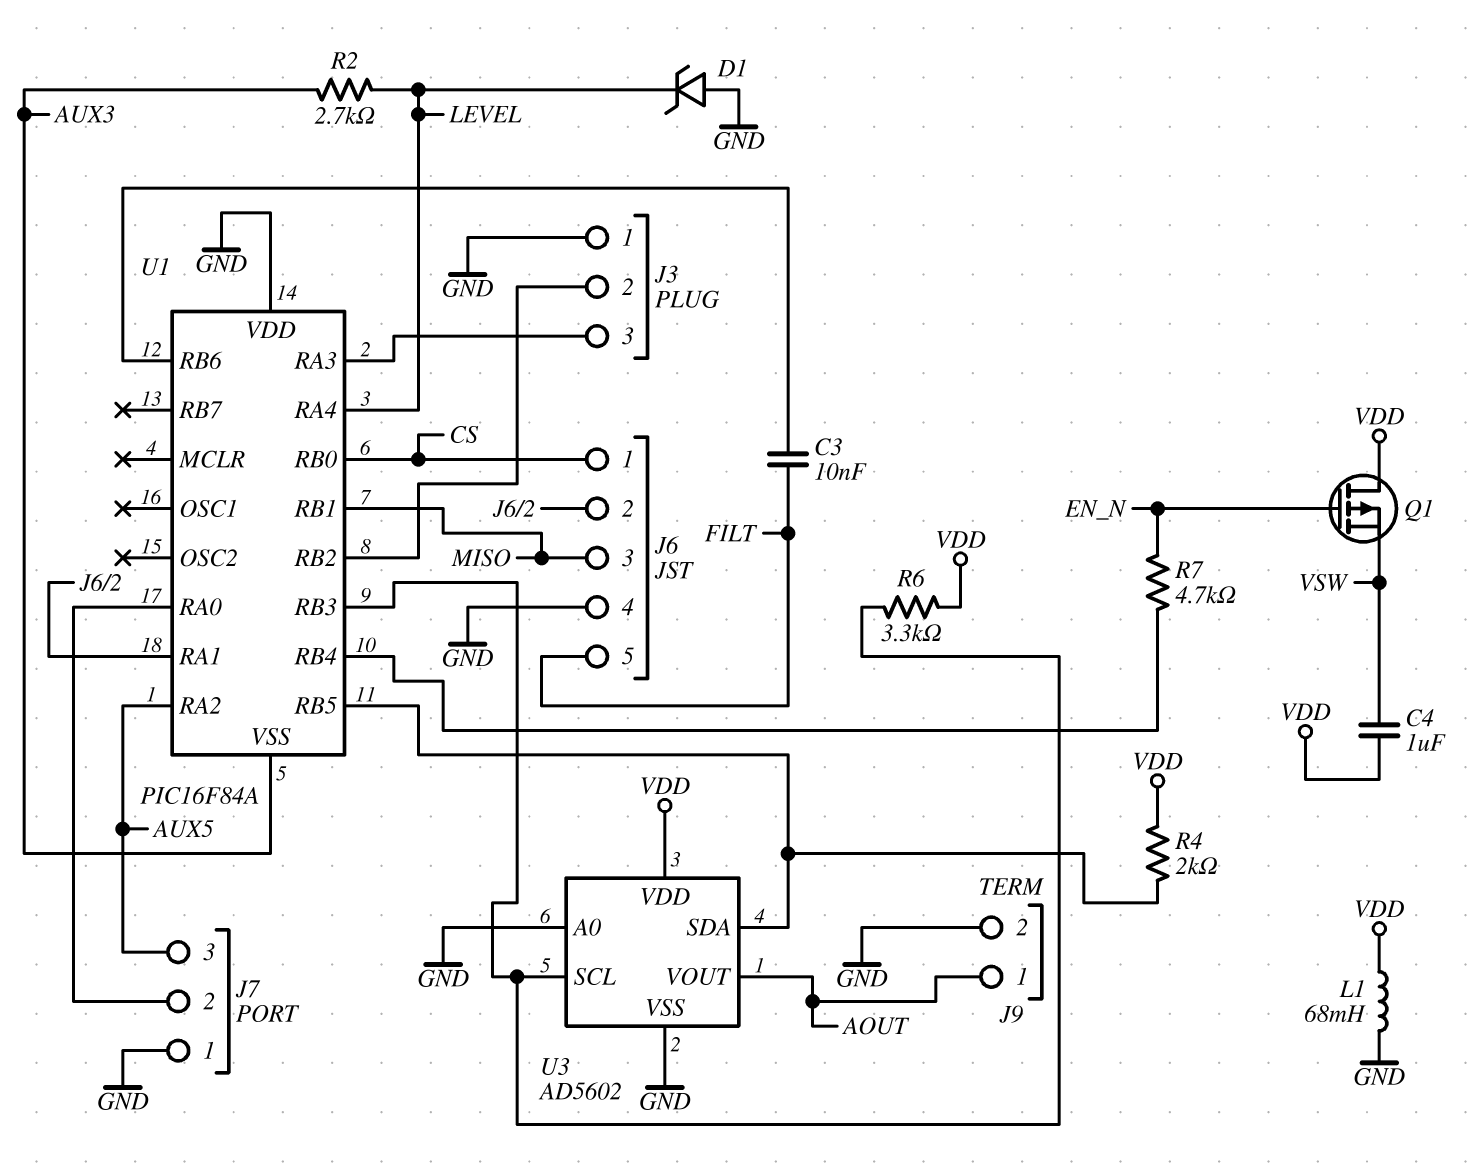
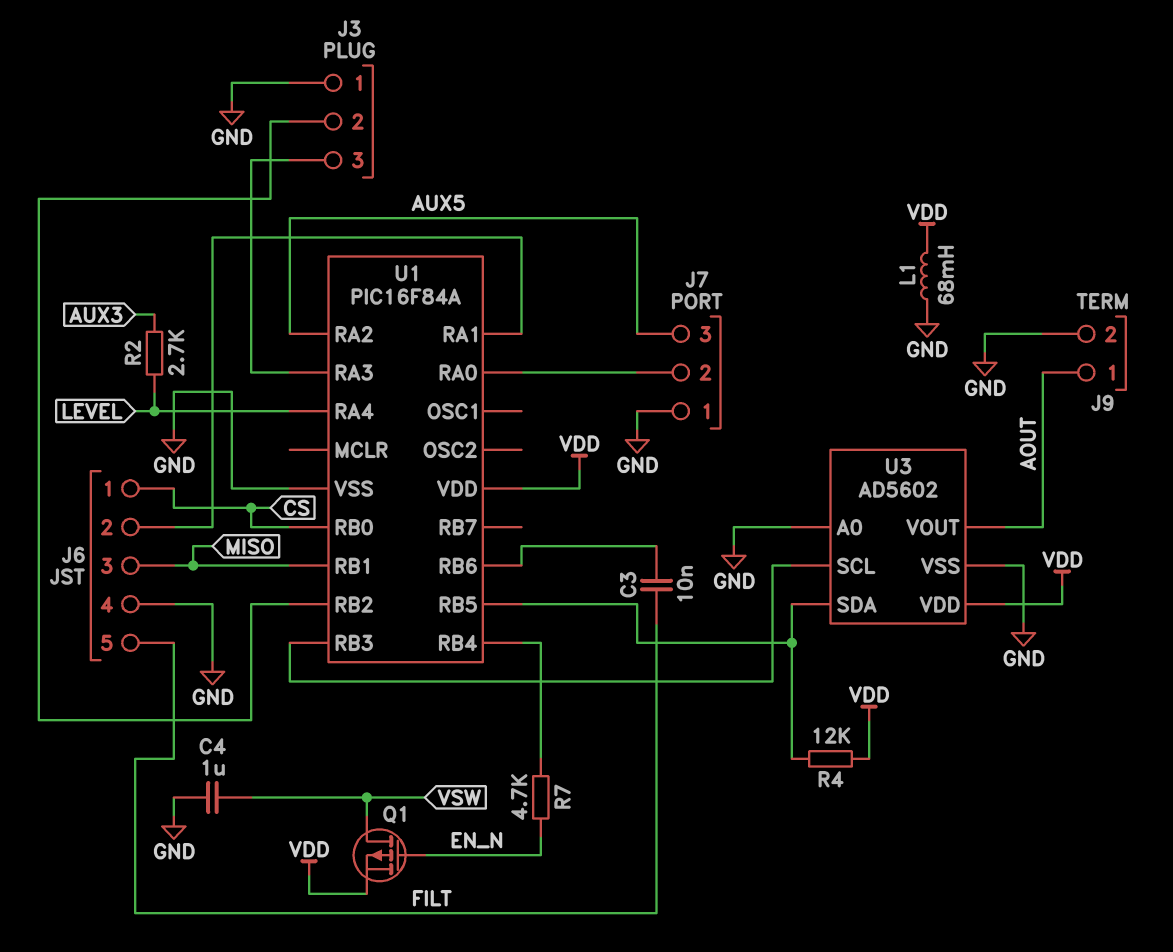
C4: 1uF (VDD, VSW) -> 1uF (GND, VSW)
D1: zener (A GND, K LEVEL) -> none
Q1: PMOS (G EN_N, D VDD, S VSW) -> PMOS (G EN_N, D VSW, S VDD)
R4: 2k (U1/RB5, VDD) -> 12k (U1/RB5, VDD)
R6: 3.3k (U1/RB3, VDD) -> none
U1 pin VDD: GND -> VDD
U1 pin VSS: AUX3 -> GND

